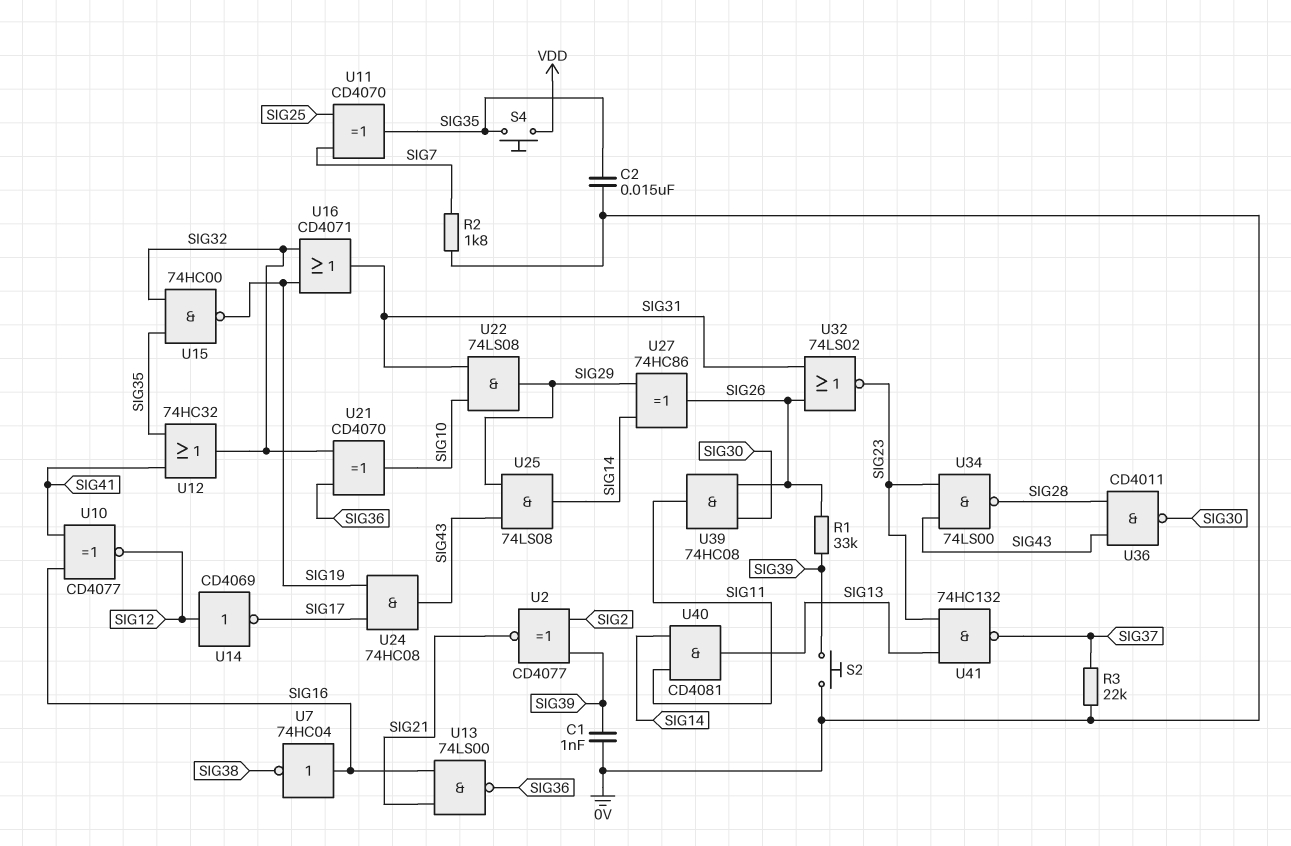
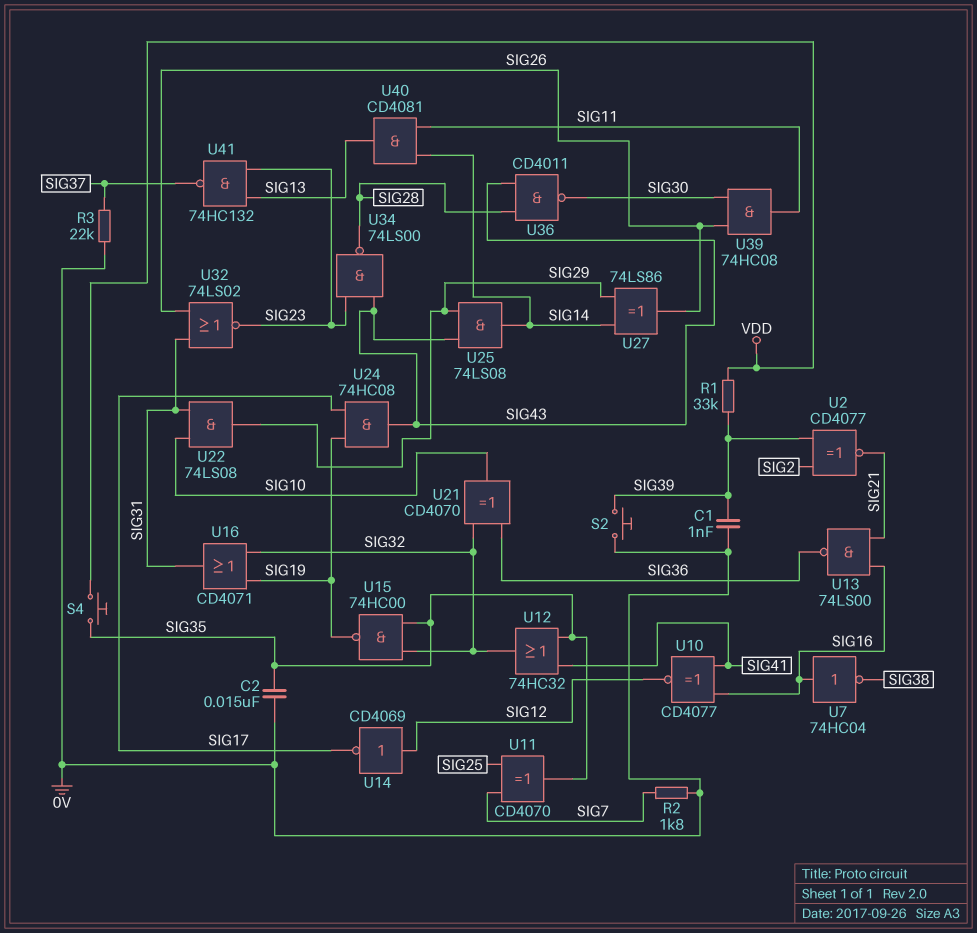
R1: 33k (SIG26, SIG39) -> 33k (SIG39, VDD)
U27: XOR 74HC86 (in SIG14, in SIG29, out SIG26) -> XOR 74LS86 (in SIG14, in SIG29, out SIG26)

